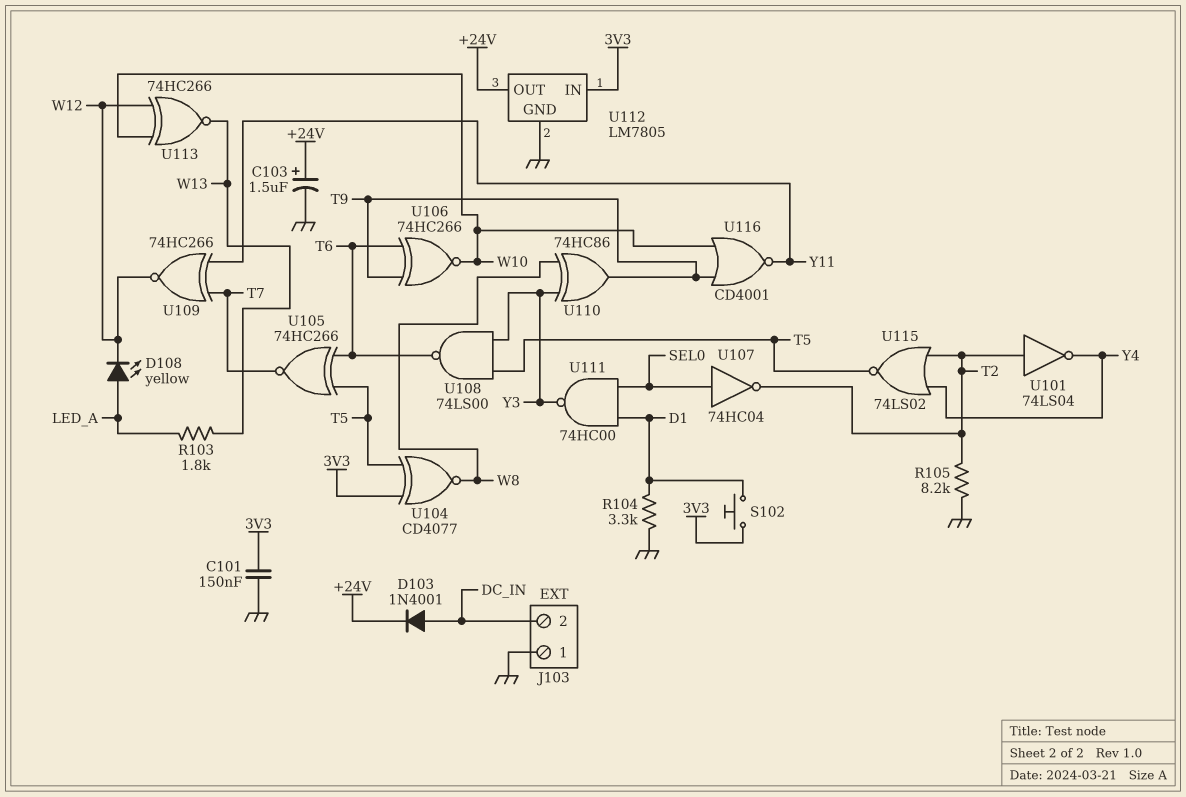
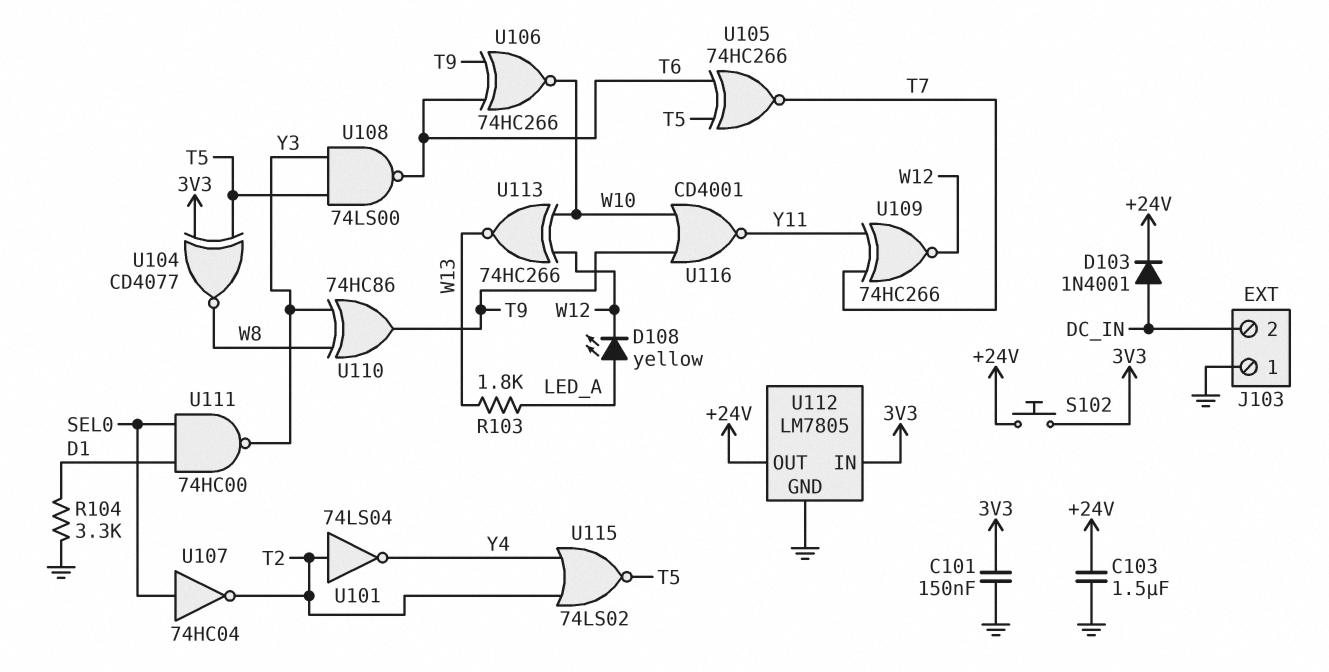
C103: 1.5uF (plus +24V, minus GND) -> 1.5uF (+24V, GND)
R105: 8.2k (GND, T2) -> none
S102: button (3V3, D1) -> button (+24V, 3V3)

